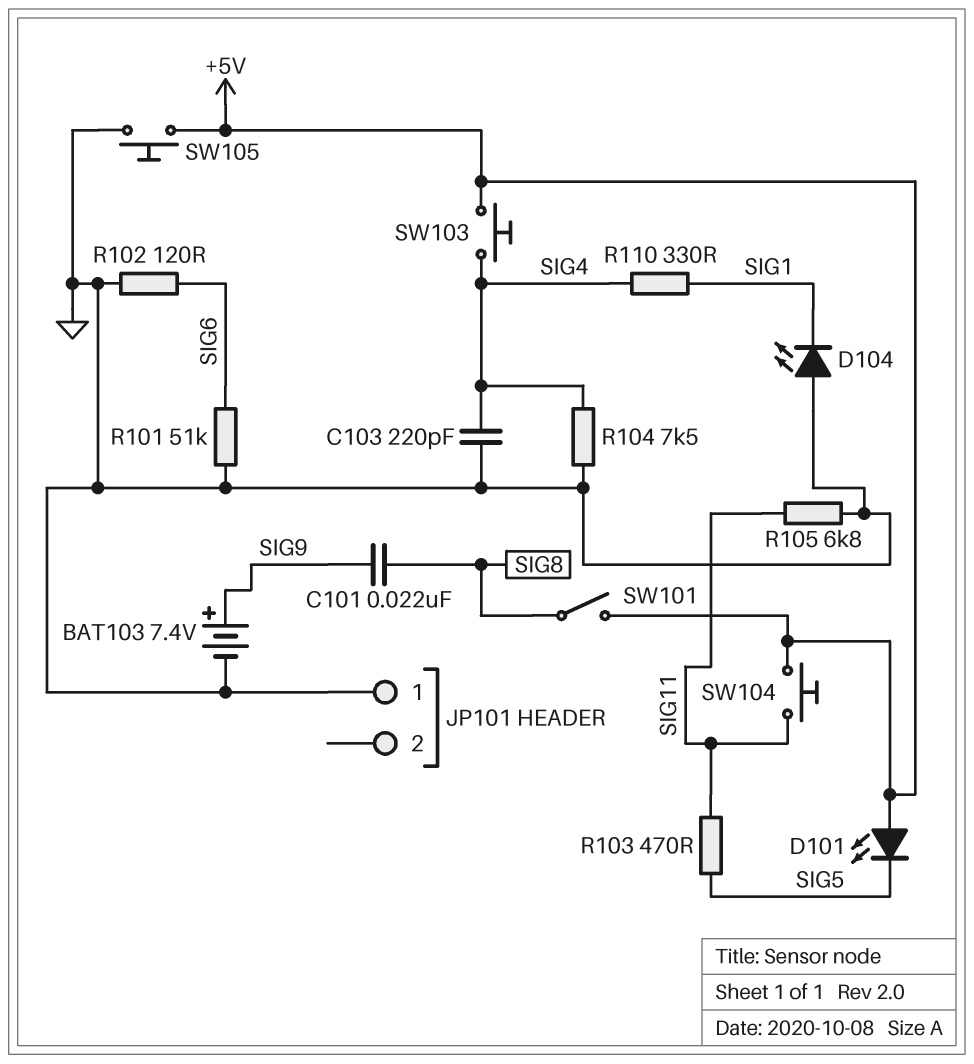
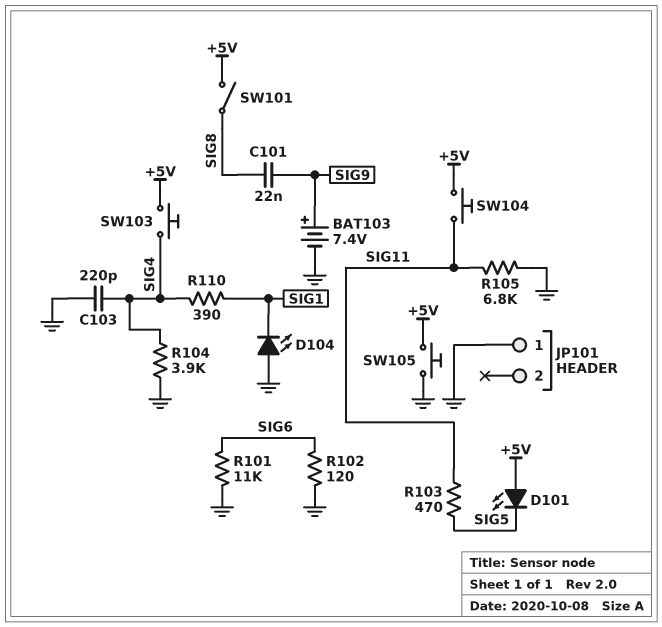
R101: 51k (GND, SIG6) -> 11k (GND, SIG6)
R104: 7.5k (GND, SIG4) -> 3.9k (GND, SIG4)
R110: 330 (SIG1, SIG4) -> 390 (SIG1, SIG4)

